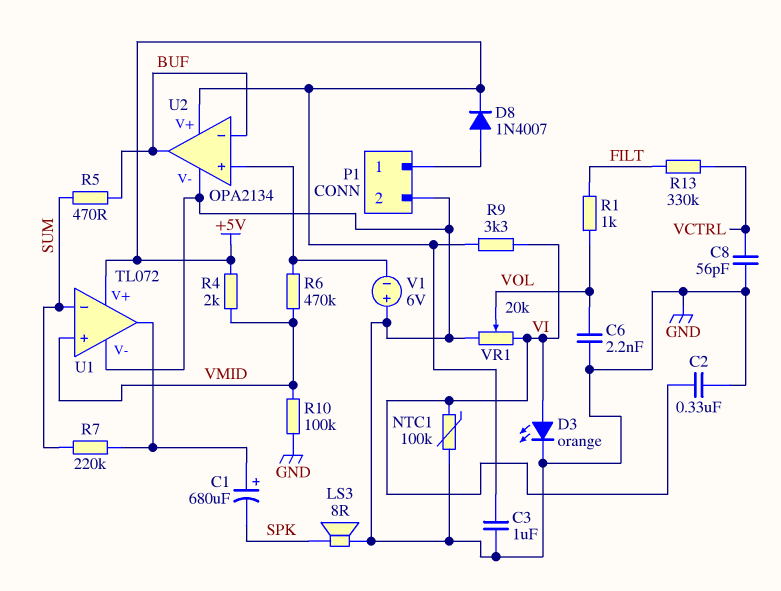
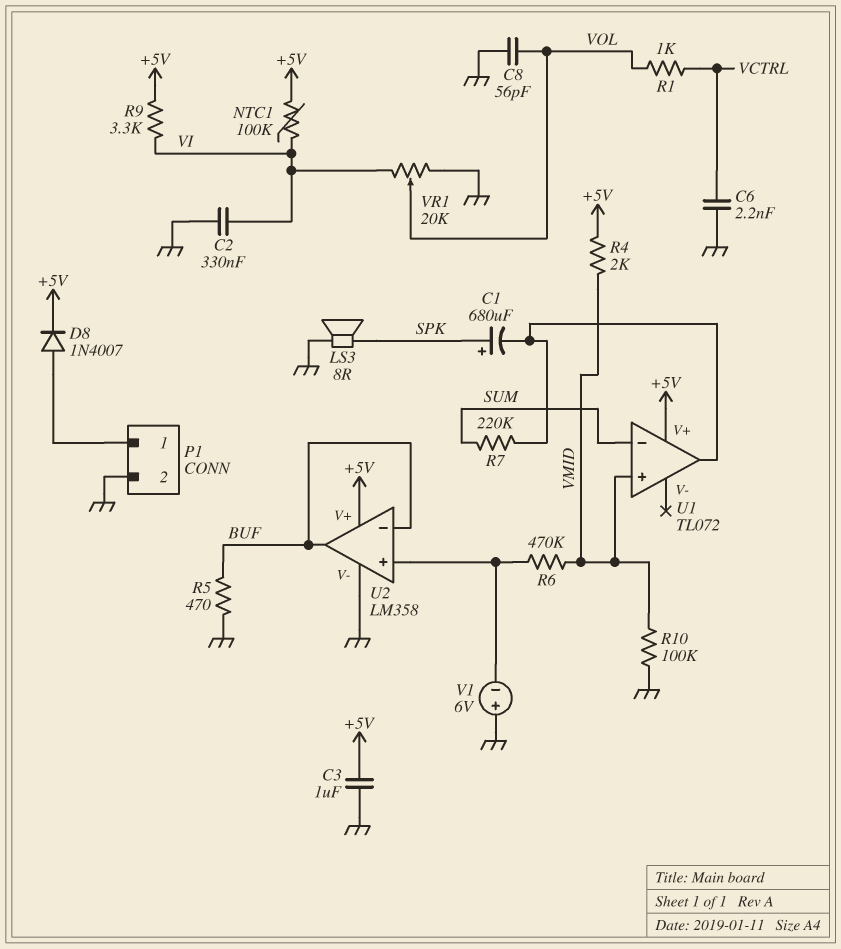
C1: 680uF (plus U1/out, minus SPK) -> 680uF (plus SPK, minus U1/out)
C6: 2.2nF (GND, VOL) -> 2.2nF (GND, VCTRL)
C8: 56pF (GND, VCTRL) -> 56pF (GND, VOL)
D3: LED orange (A VI, K GND) -> none
NTC1: 100k (GND, VI) -> 100k (+5V, VI)
R1: 1k (FILT, VOL) -> 1k (VCTRL, VOL)
R5: 470 (BUF, SUM) -> 470 (BUF, GND)
R13: 330k (FILT, VCTRL) -> none
U1 pin V-: GND -> none
U2: OPA2134 -> LM358

